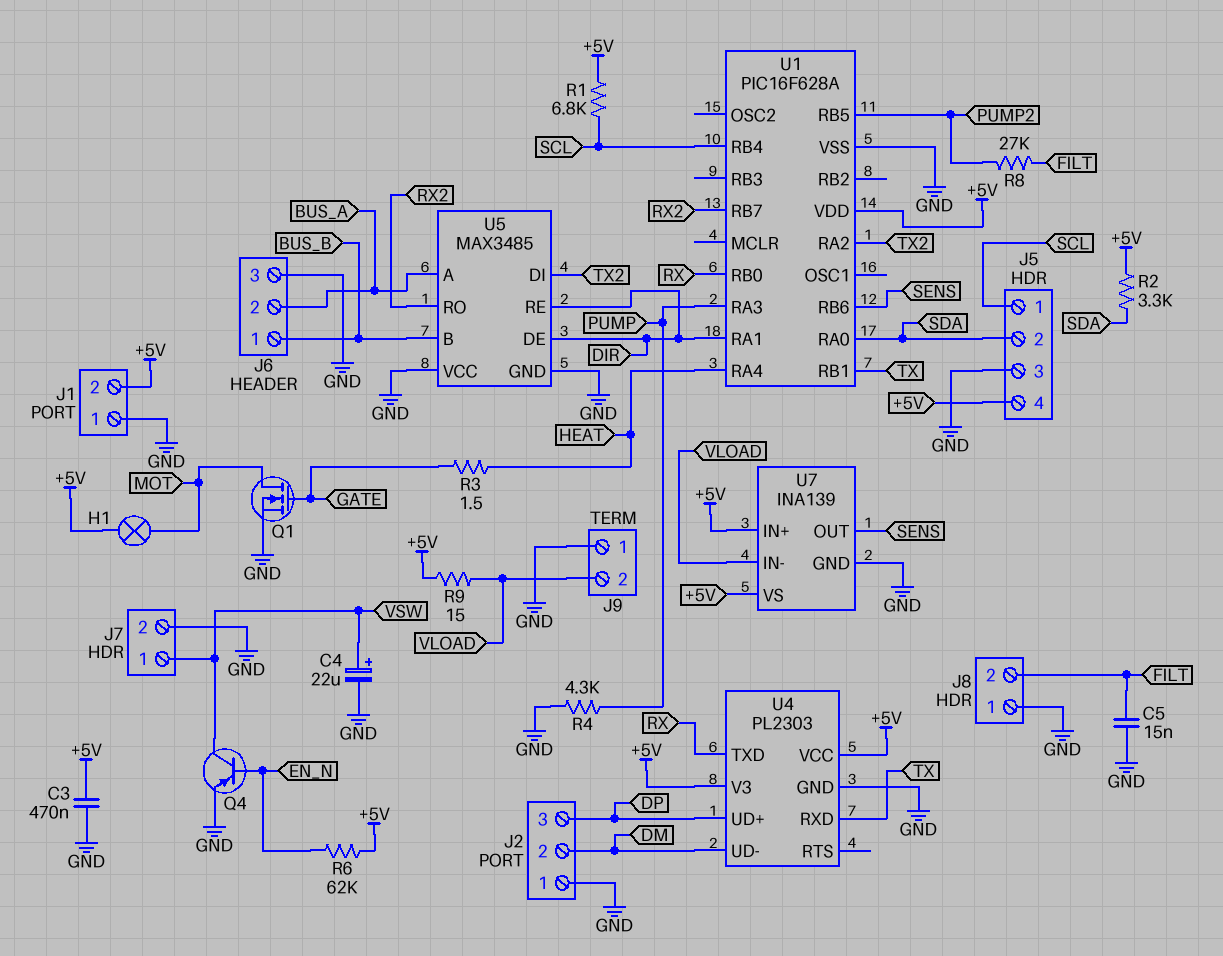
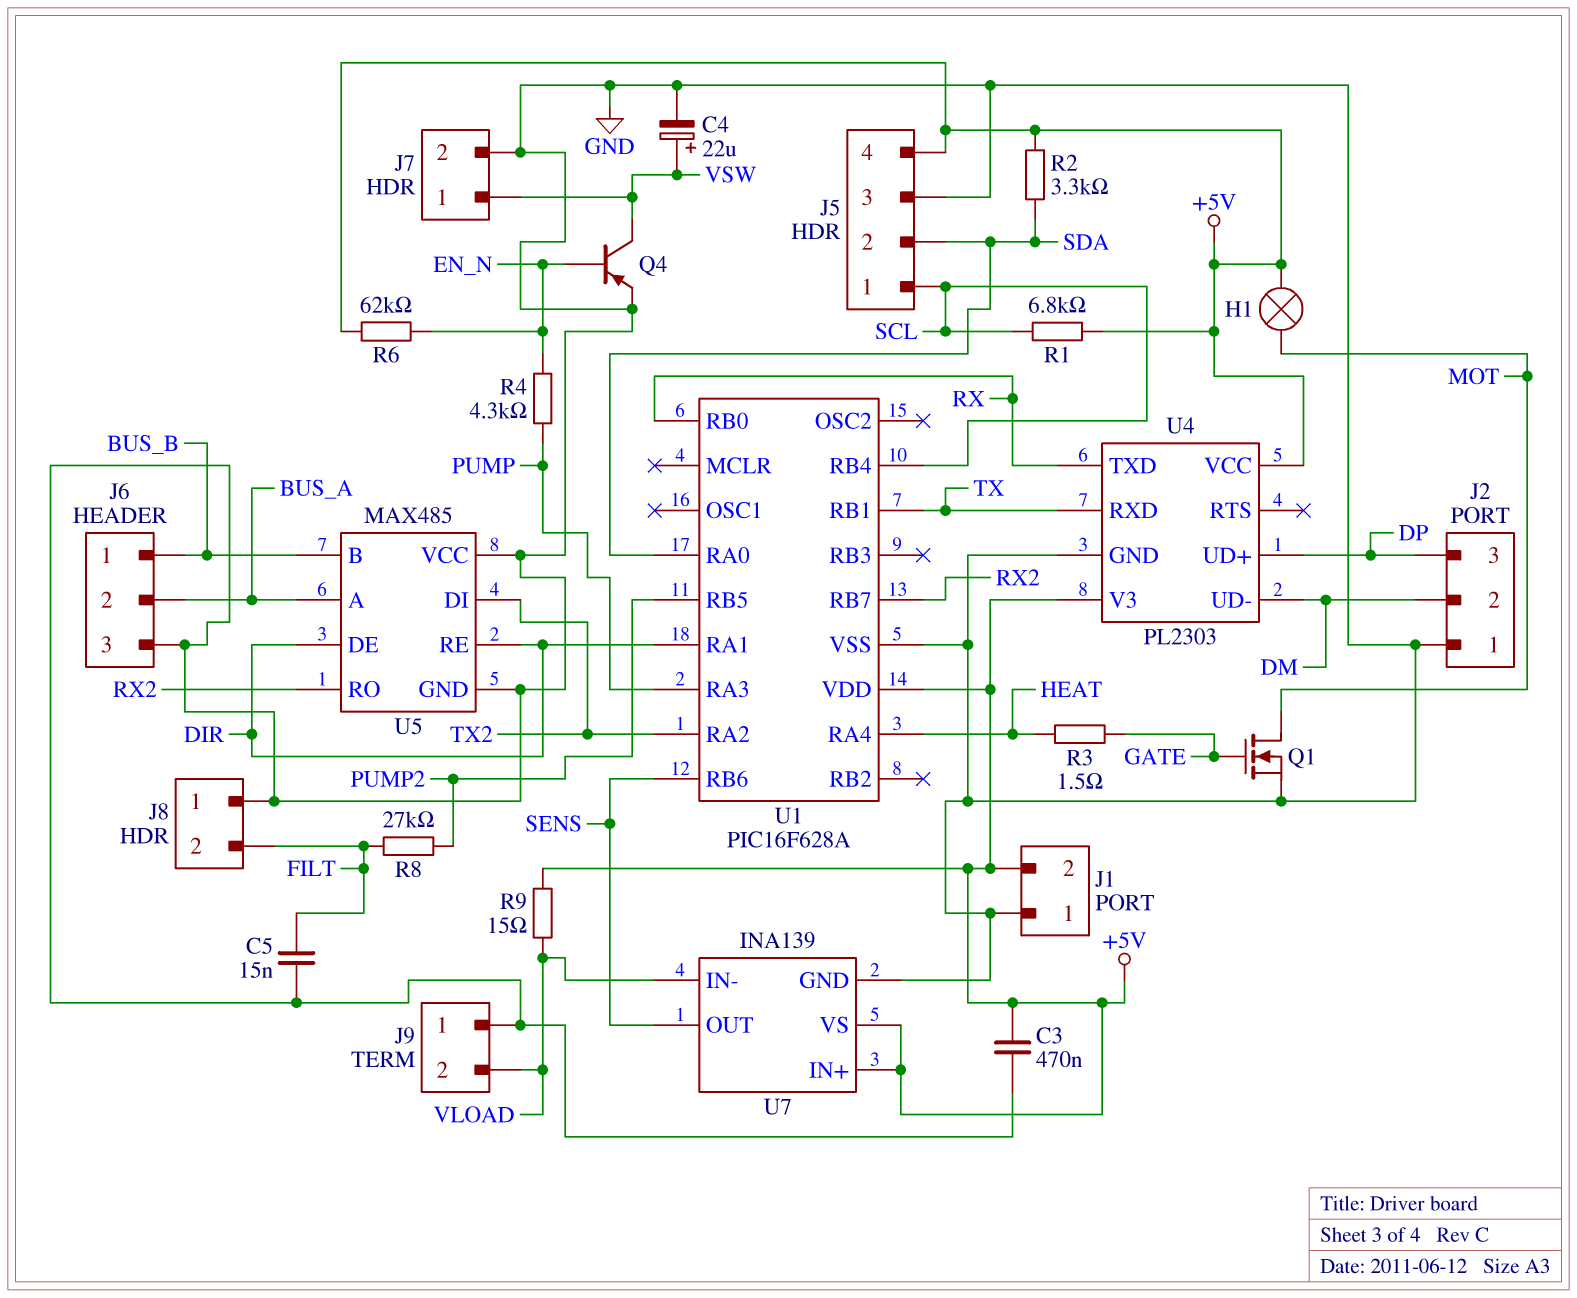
R4: 4.3k (GND, PUMP) -> 4.3k (EN_N, PUMP)
U5: MAX3485 -> MAX485

